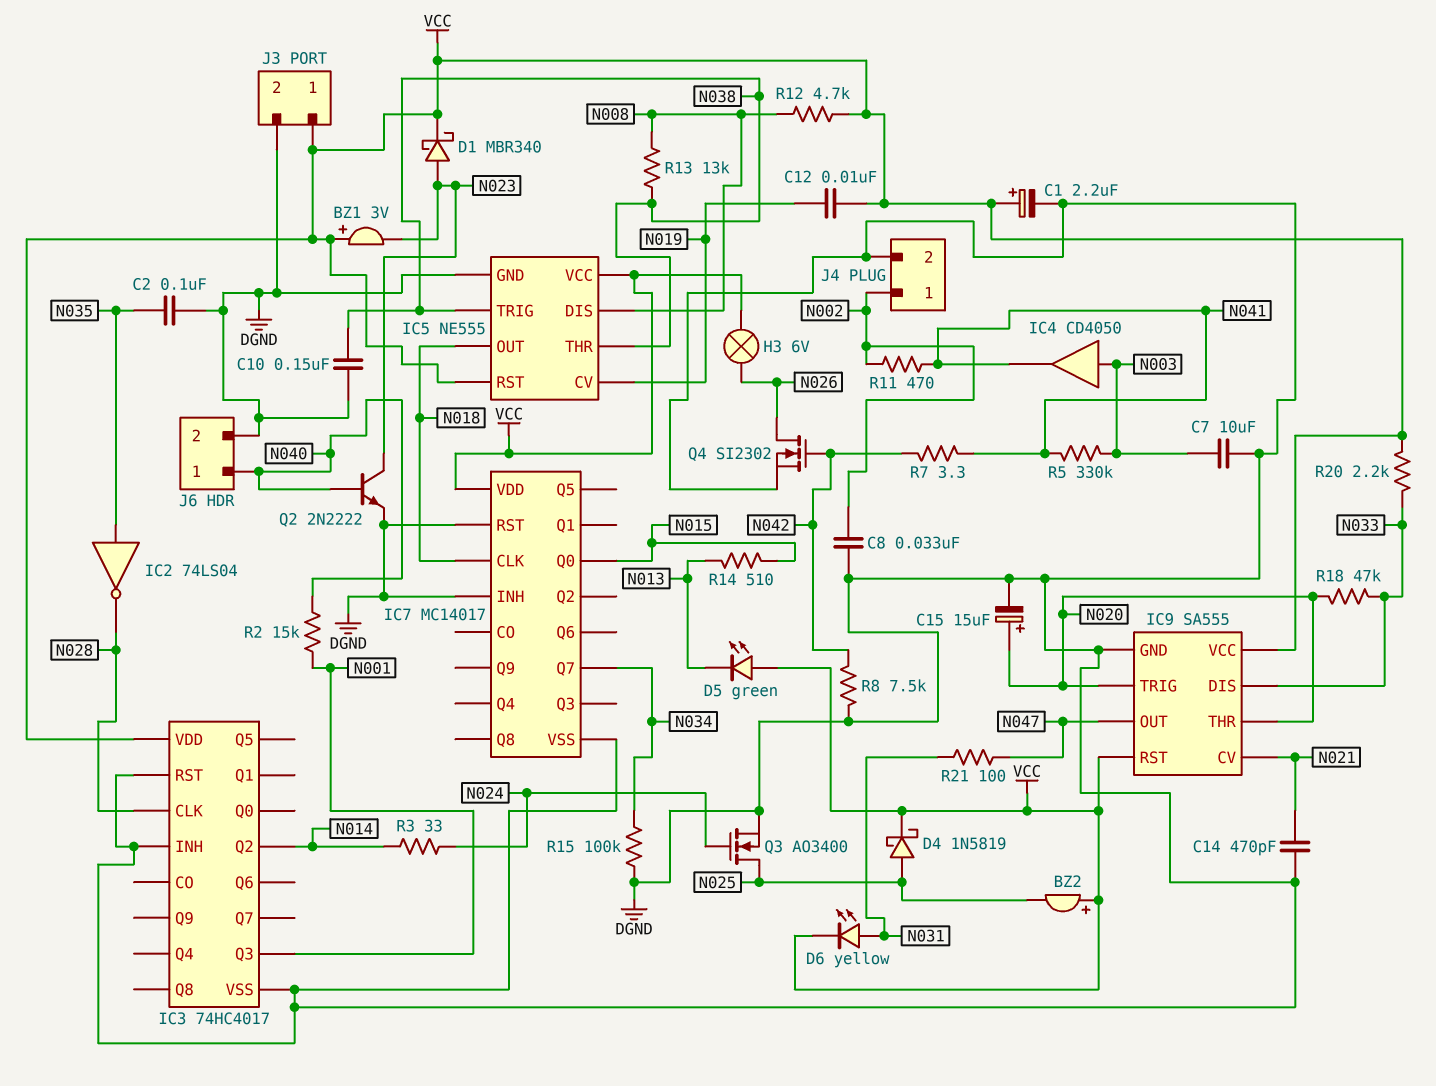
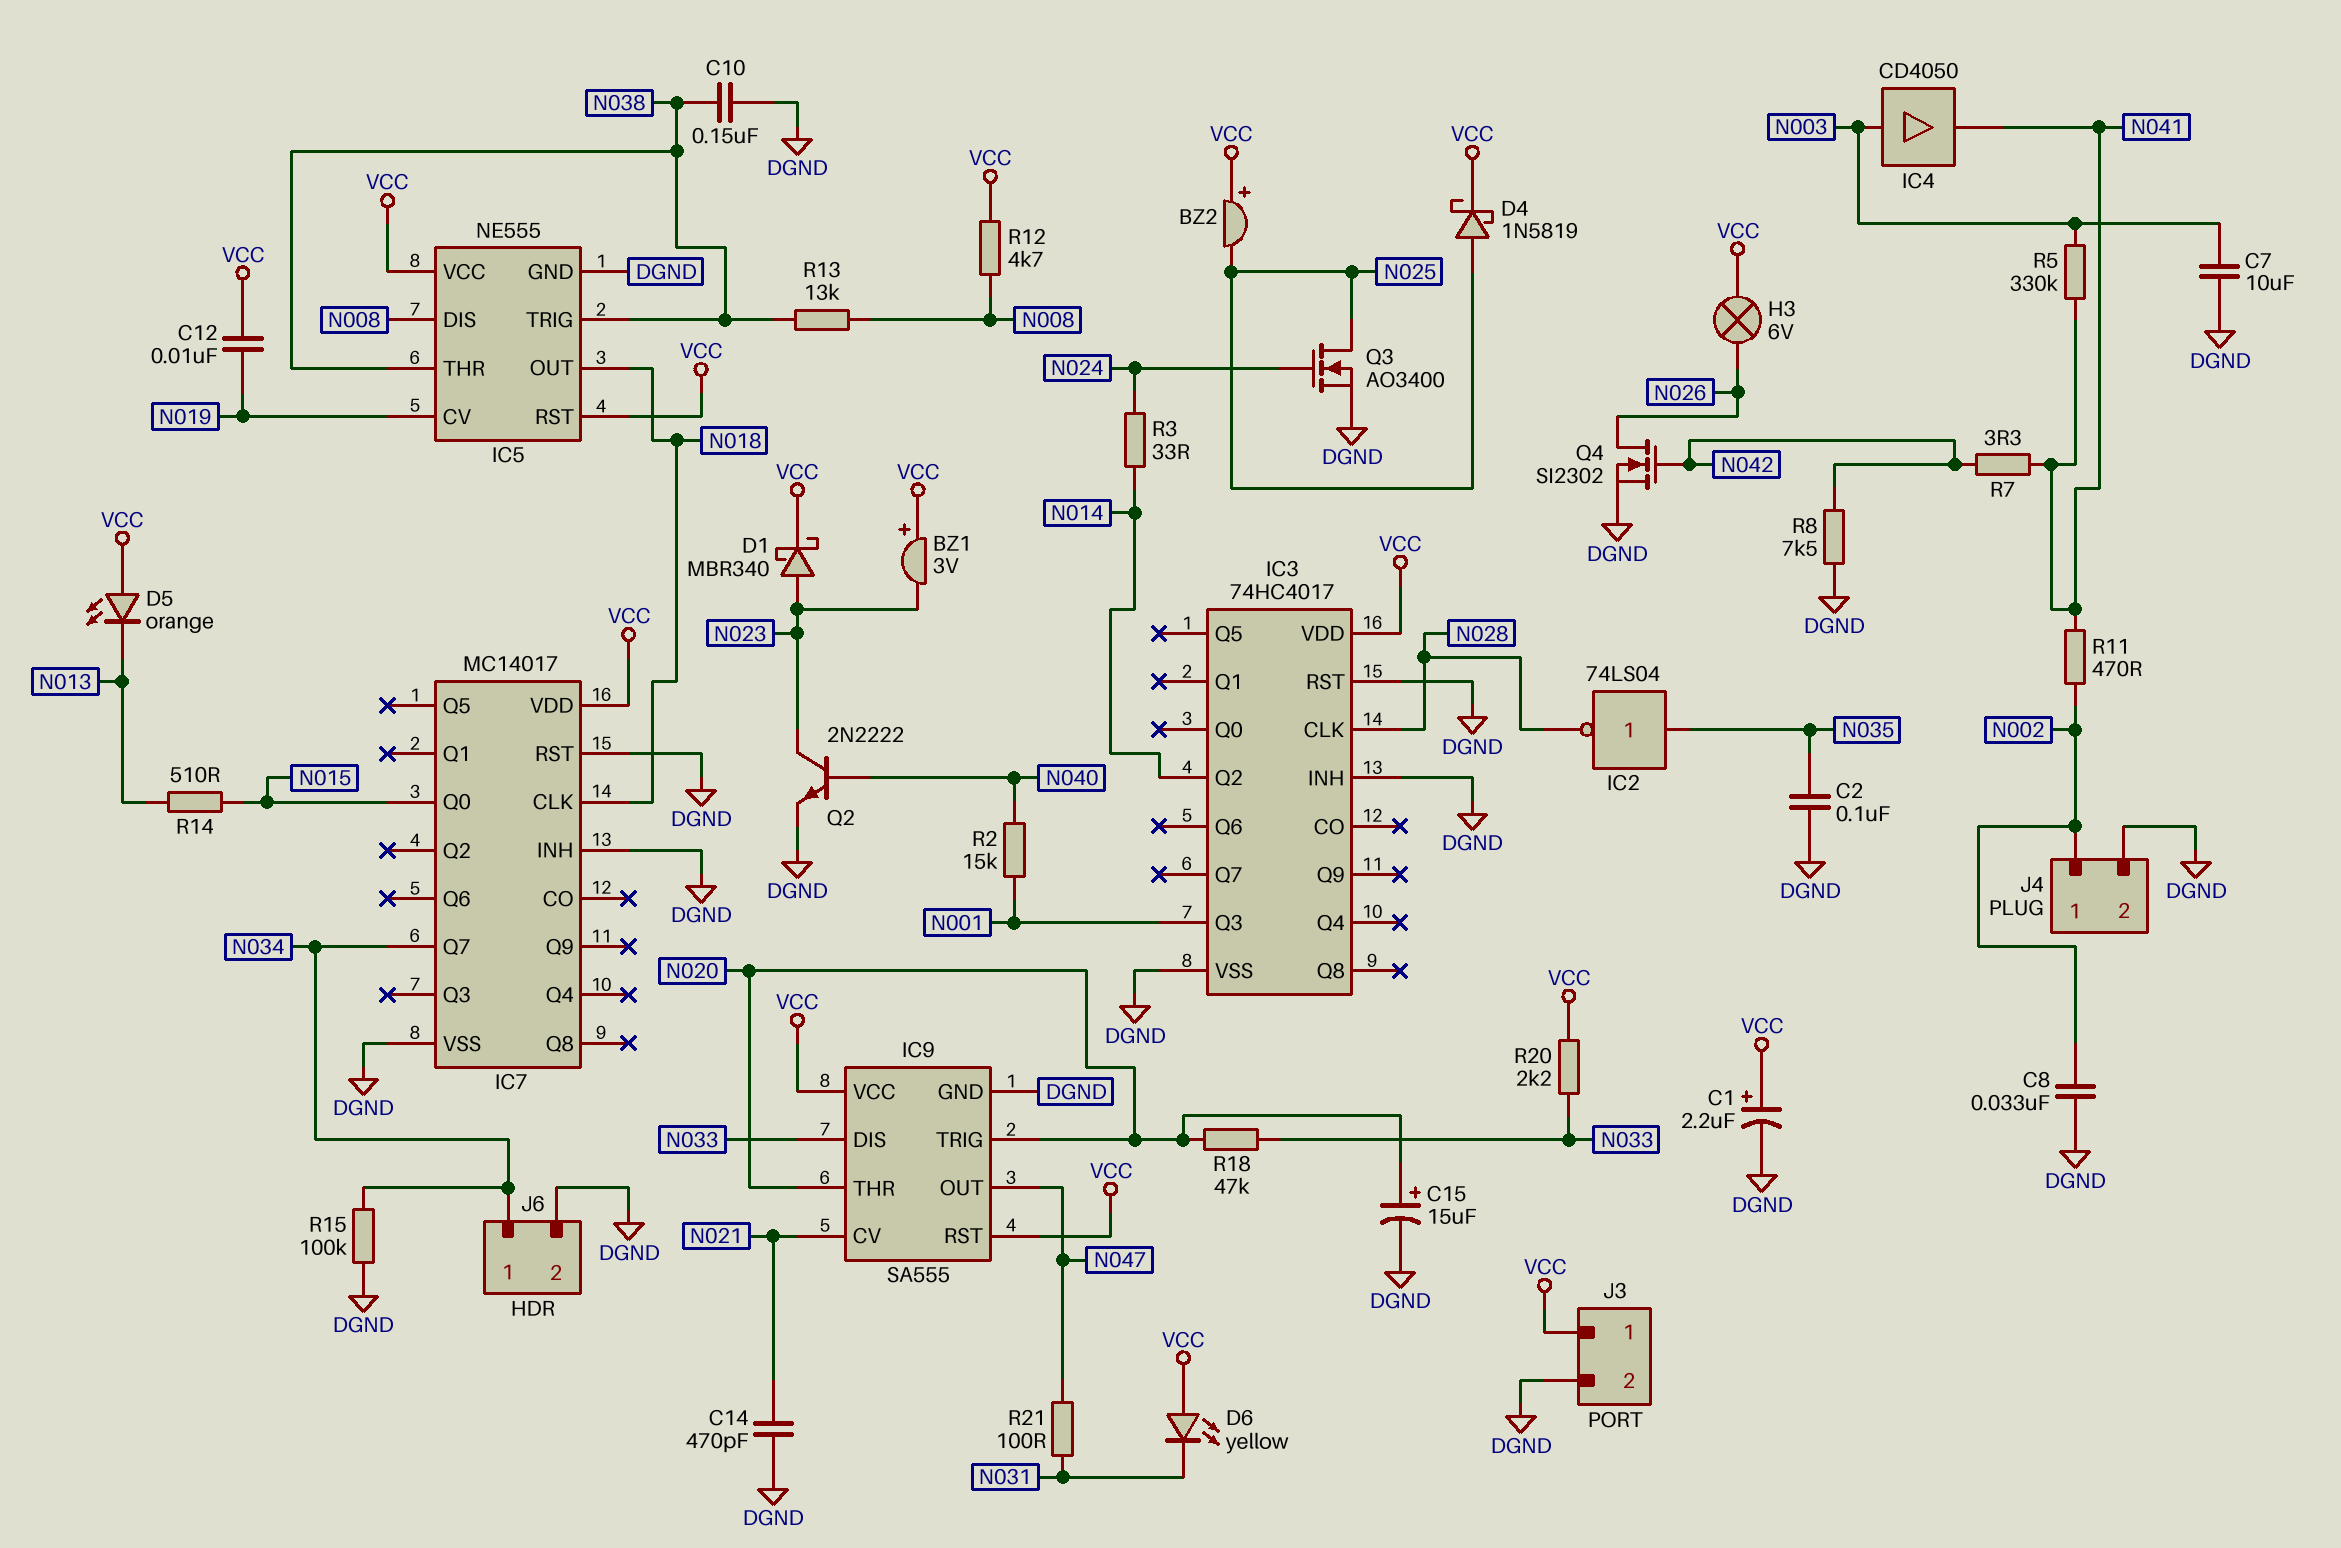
D5: LED green (A VCC, K N013) -> LED orange (A VCC, K N013)
D6: LED yellow (A N031, K VCC) -> LED yellow (A VCC, K N031)
J6 pin 1: N040 -> N034

